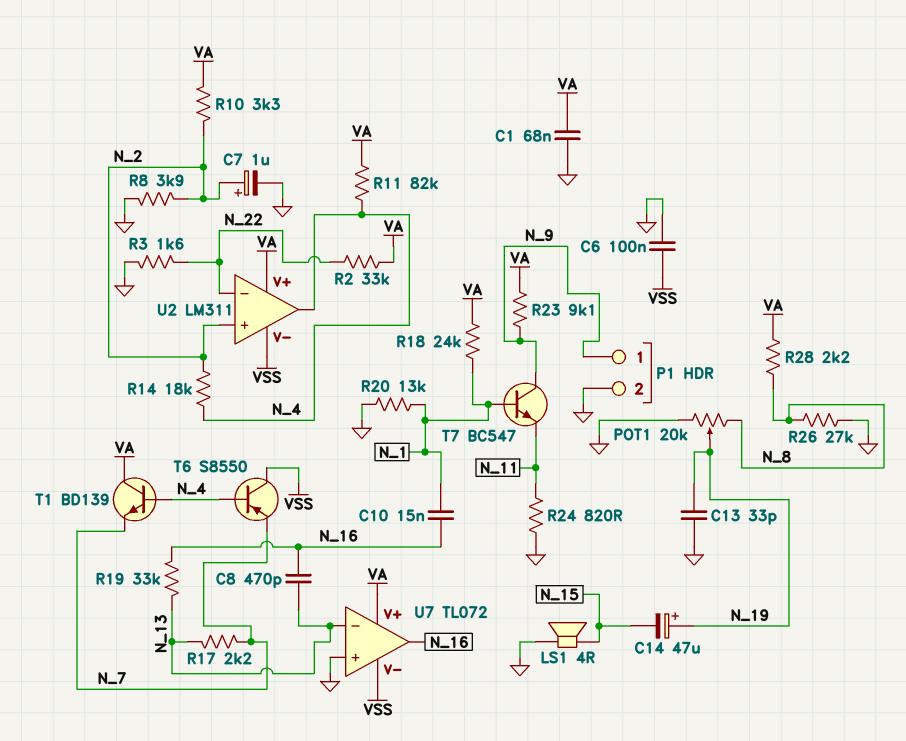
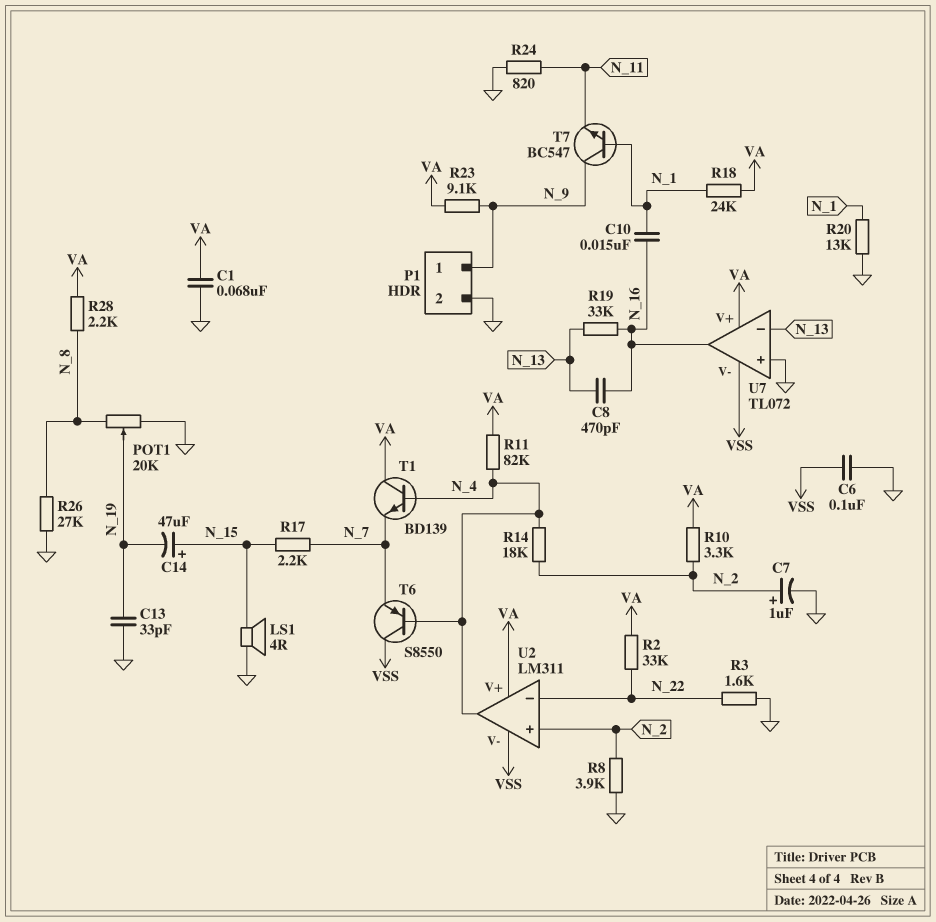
C14: 47uF (plus N_19, minus N_15) -> 47uF (plus N_15, minus N_19)
R17: 2.2k (N_7, N_13) -> 2.2k (N_7, N_15)

